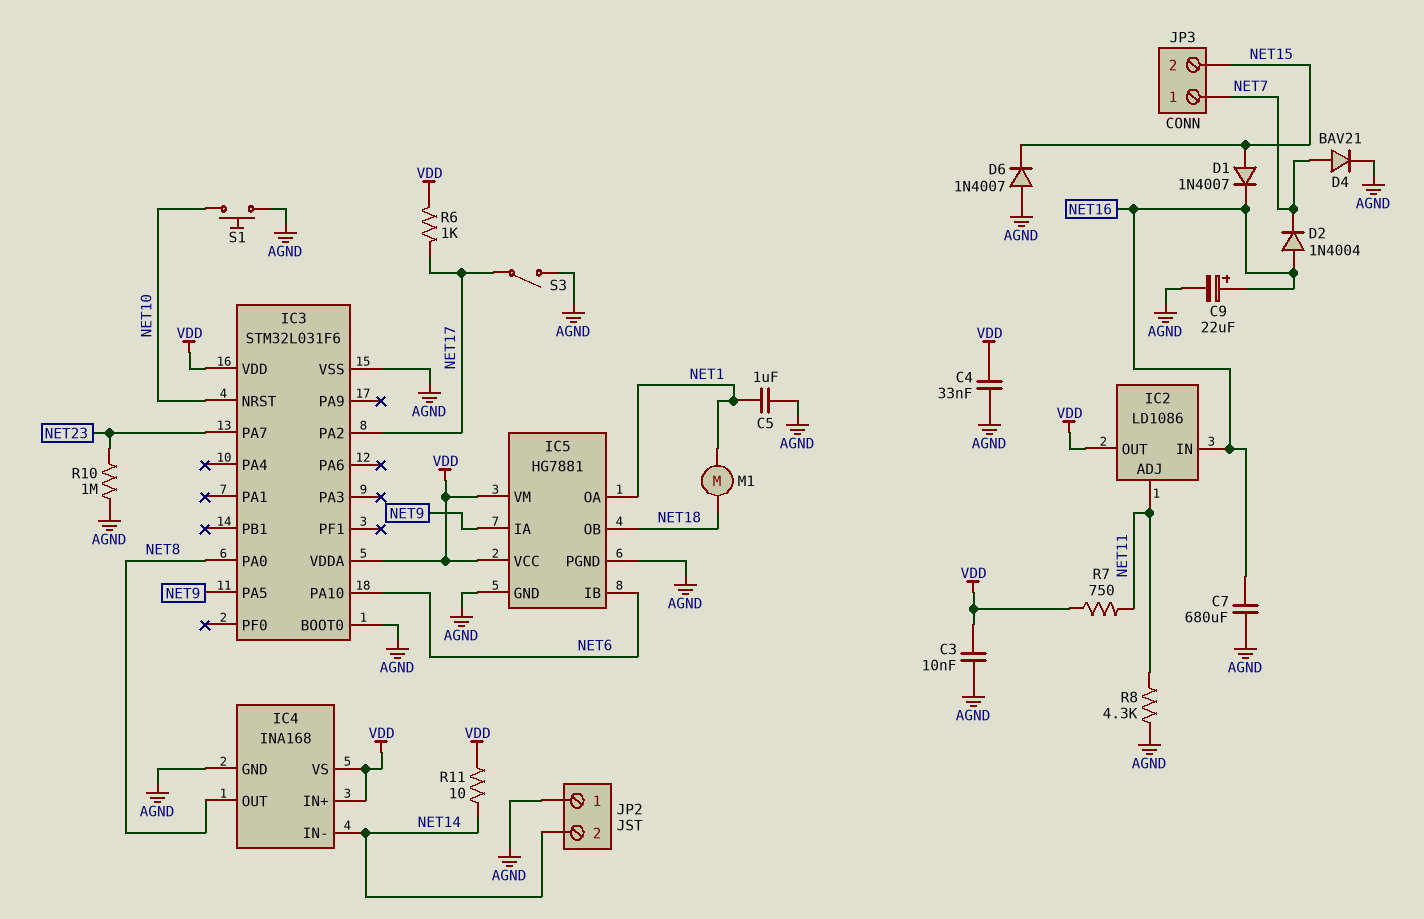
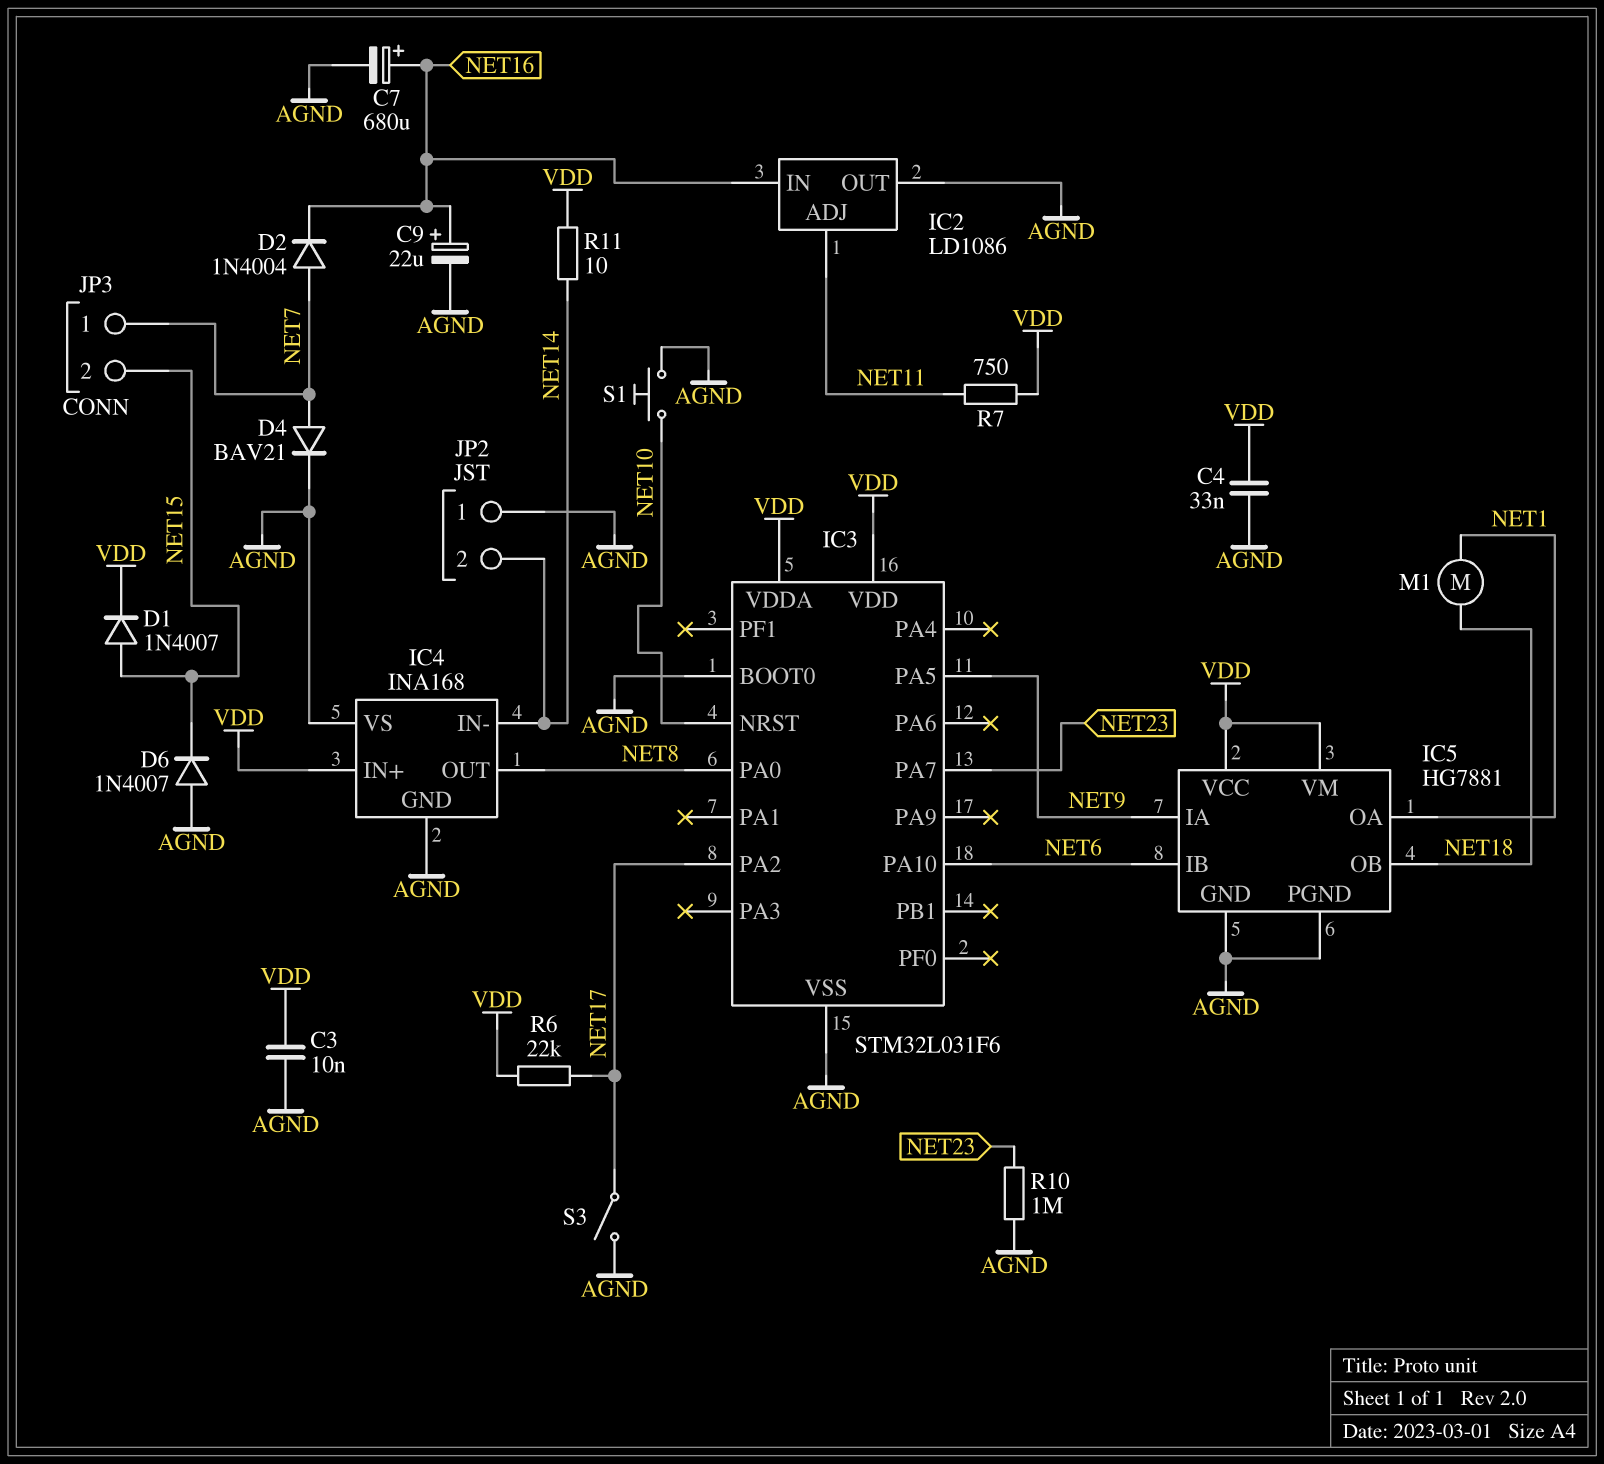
C5: 1uF (AGND, NET1) -> none
C7: 680uF (AGND, NET16) -> 680uF (plus NET16, minus AGND)
D1: diode 1N4007 (A NET15, K NET16) -> diode 1N4007 (A NET15, K VDD)
D2: diode 1N4004 (A NET16, K NET7) -> diode 1N4004 (A NET7, K NET16)
IC2 pin OUT: VDD -> AGND
IC4 pin VS: VDD -> AGND
R6: 1k (NET17, VDD) -> 22k (NET17, VDD)
R8: 4.3k (AGND, NET11) -> none

